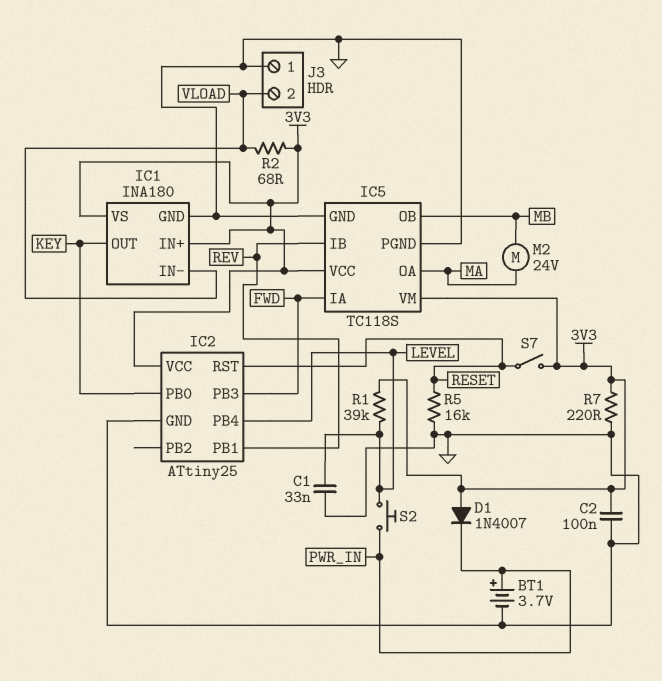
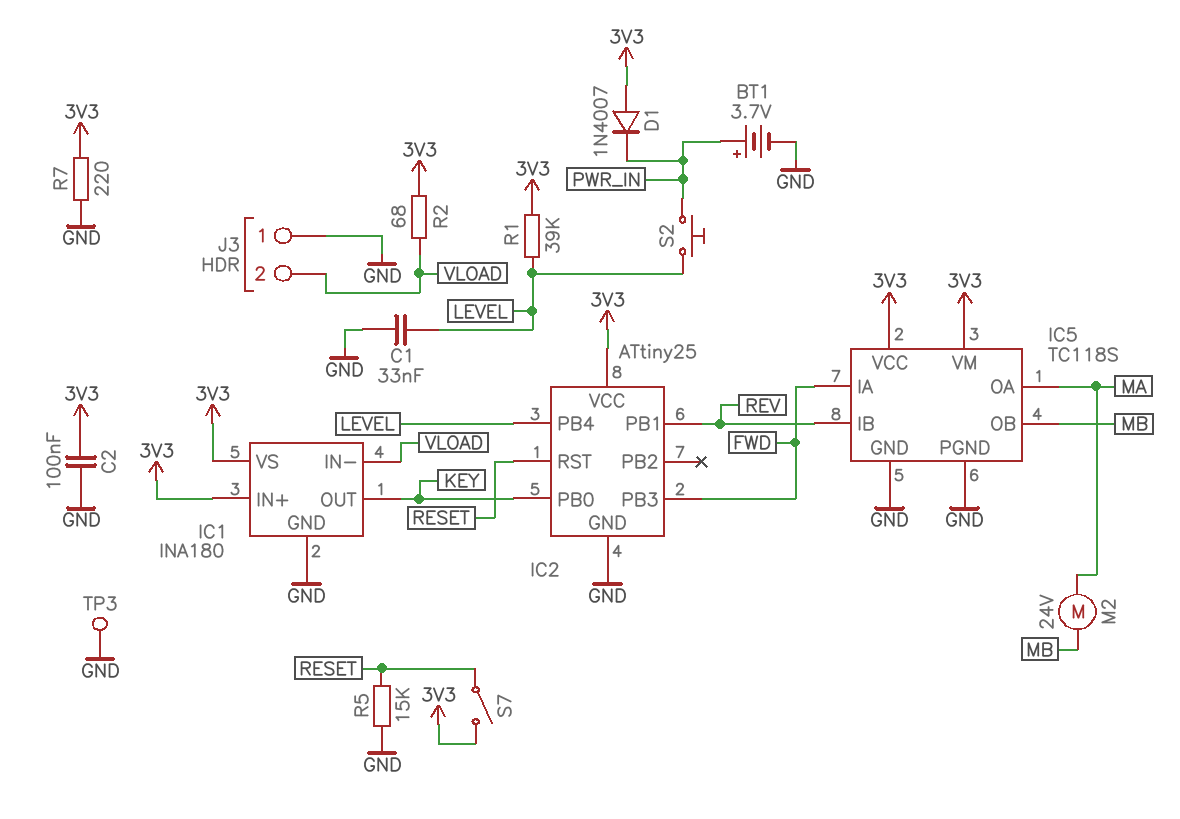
R5: 16k (GND, RESET) -> 15k (GND, RESET)
TP3: none -> test point (GND)

